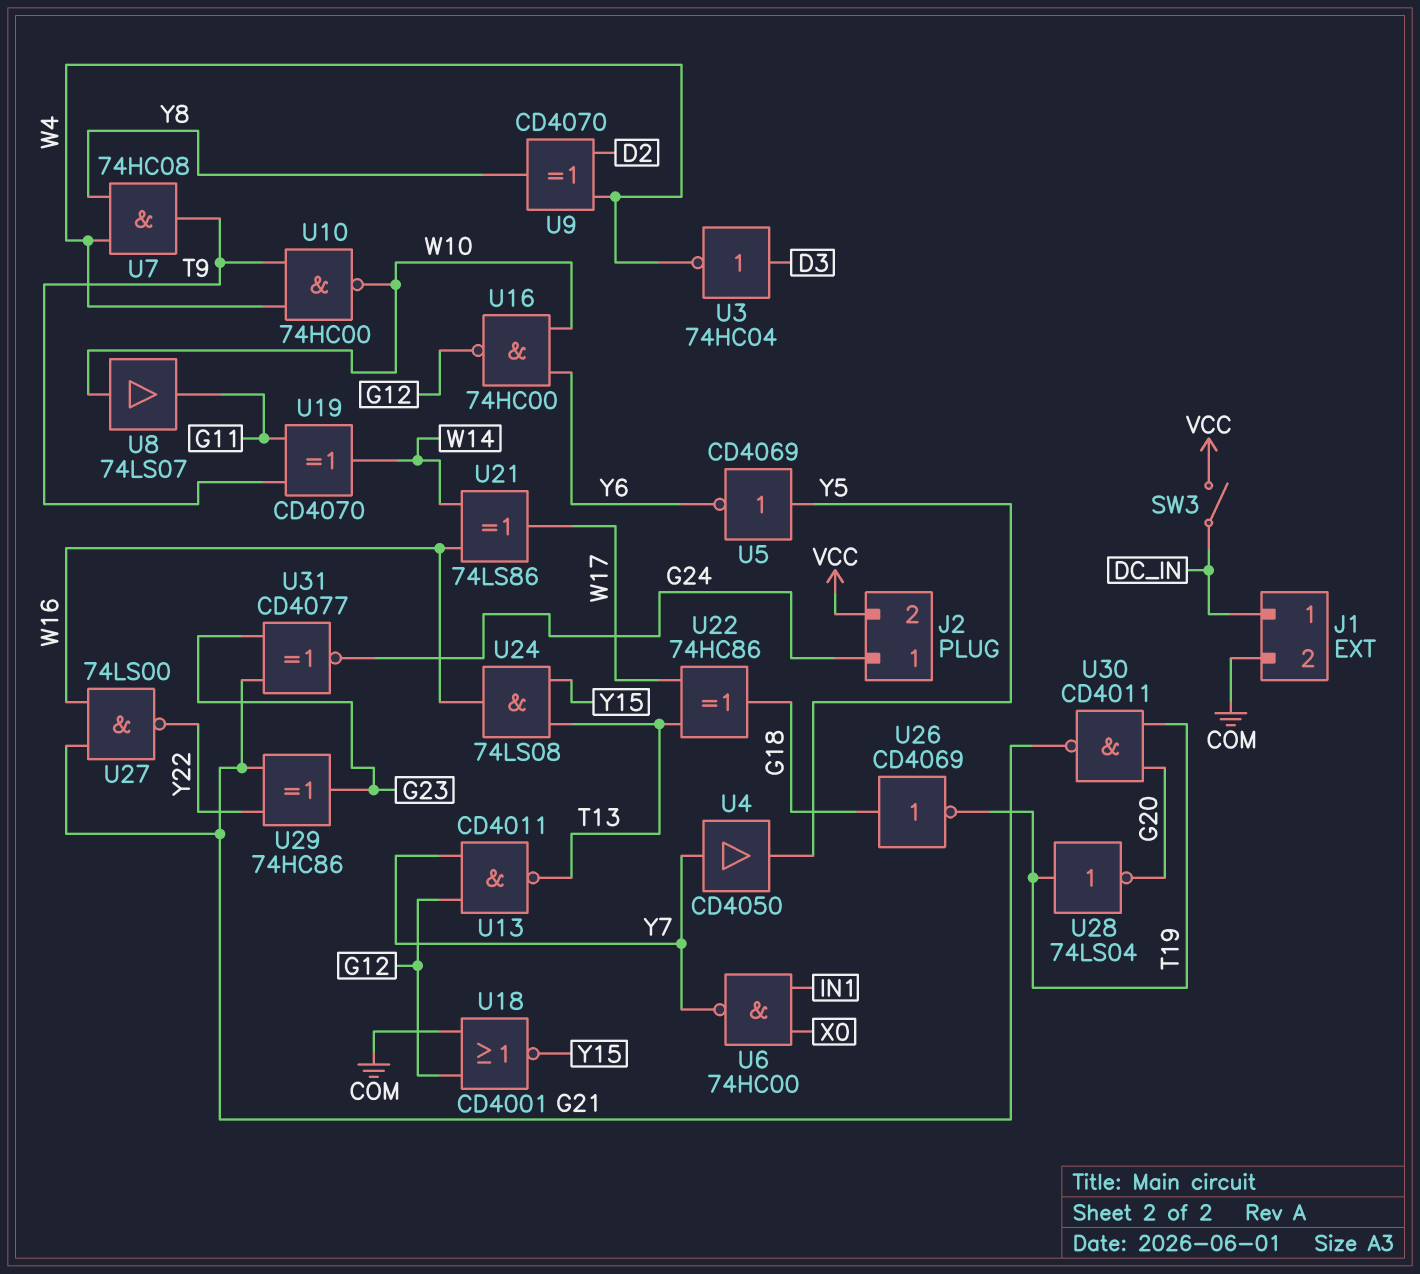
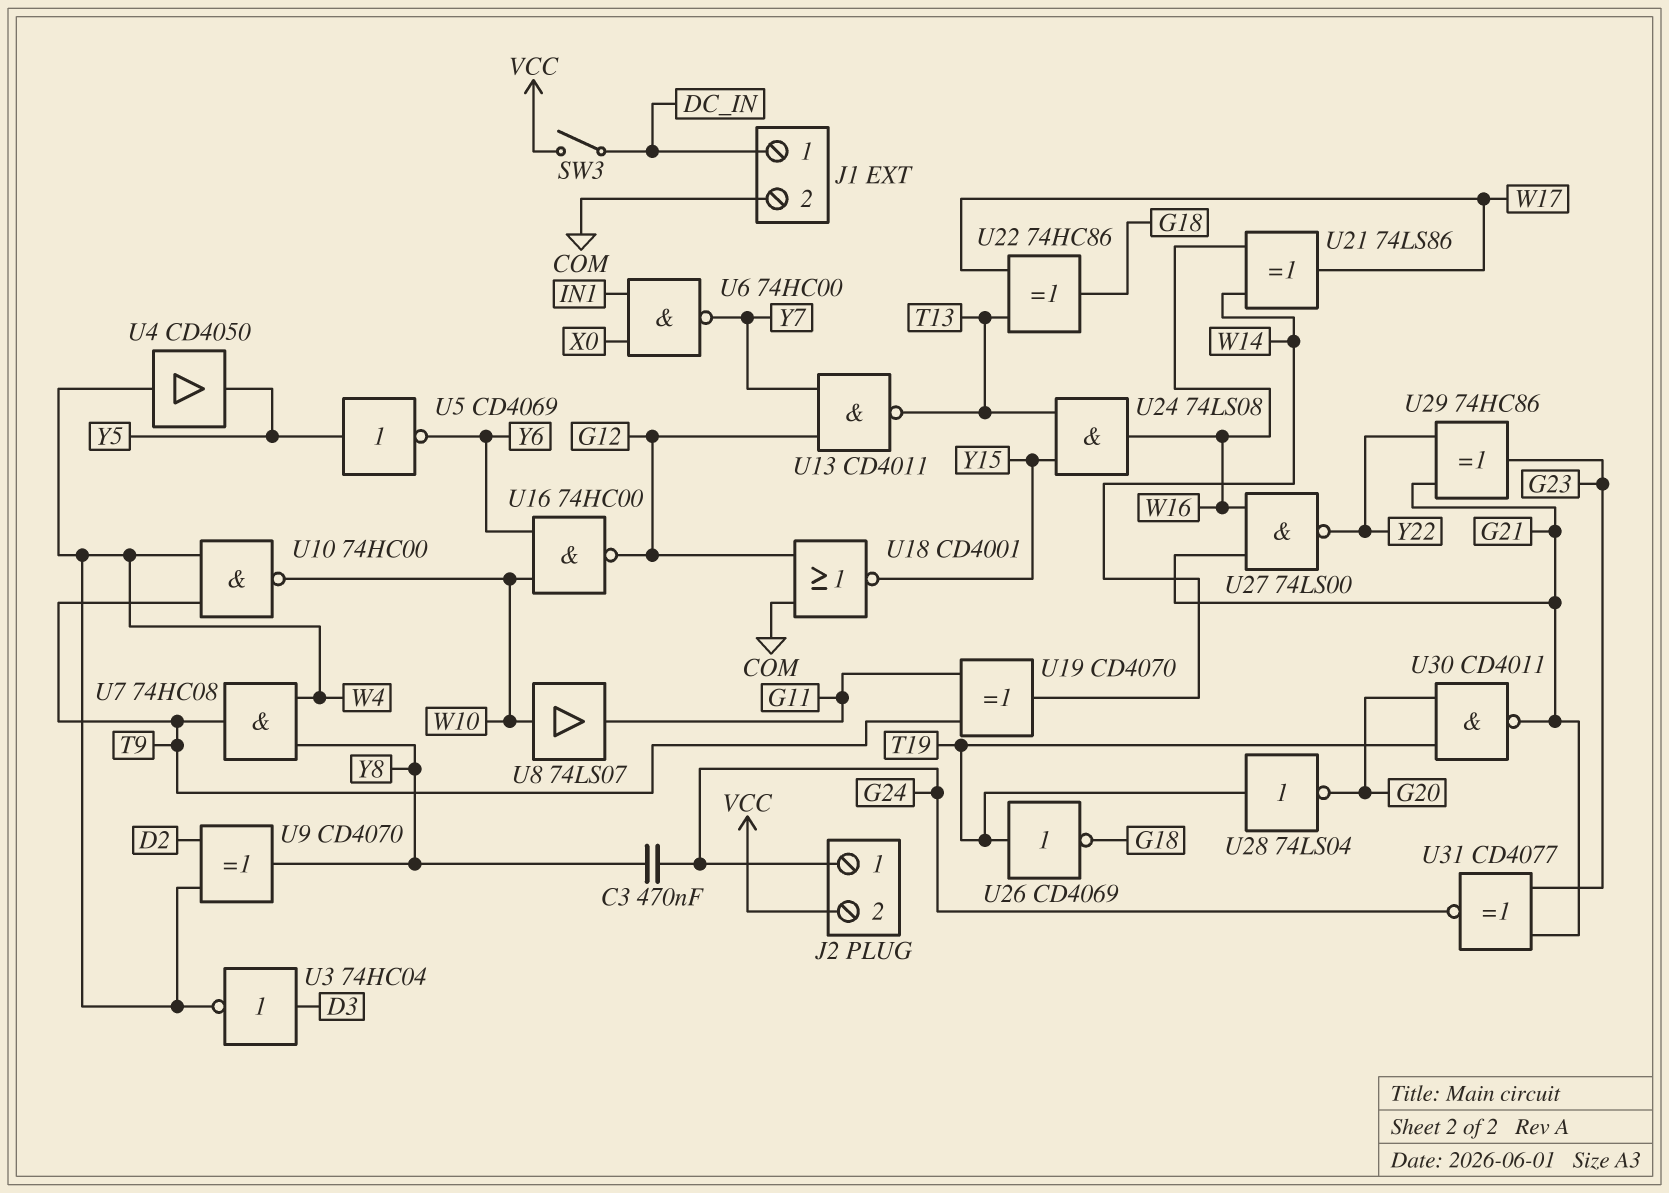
C3: none -> 470nF (G24, Y8)
U4: buffer CD4050 (in Y7, out Y5) -> buffer CD4050 (in W4, out Y5)
U26: NOT CD4069 (in G18, out T19) -> NOT CD4069 (in T19, out G18)

